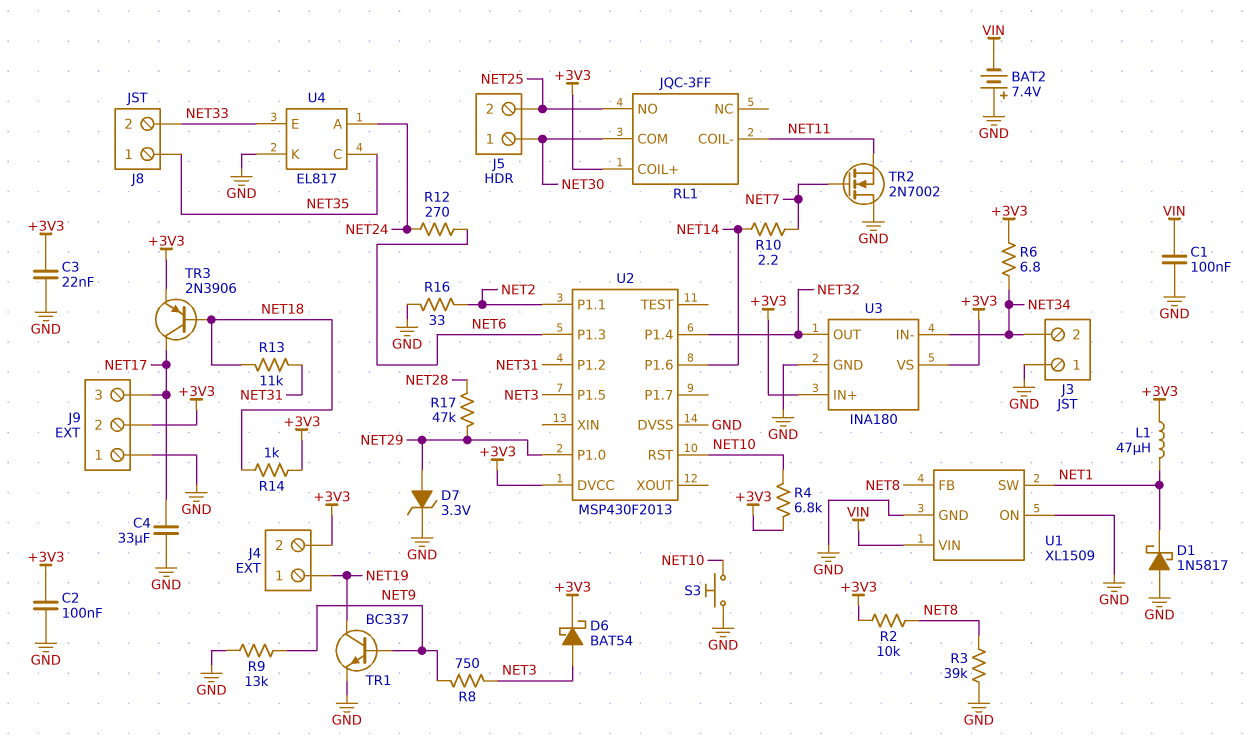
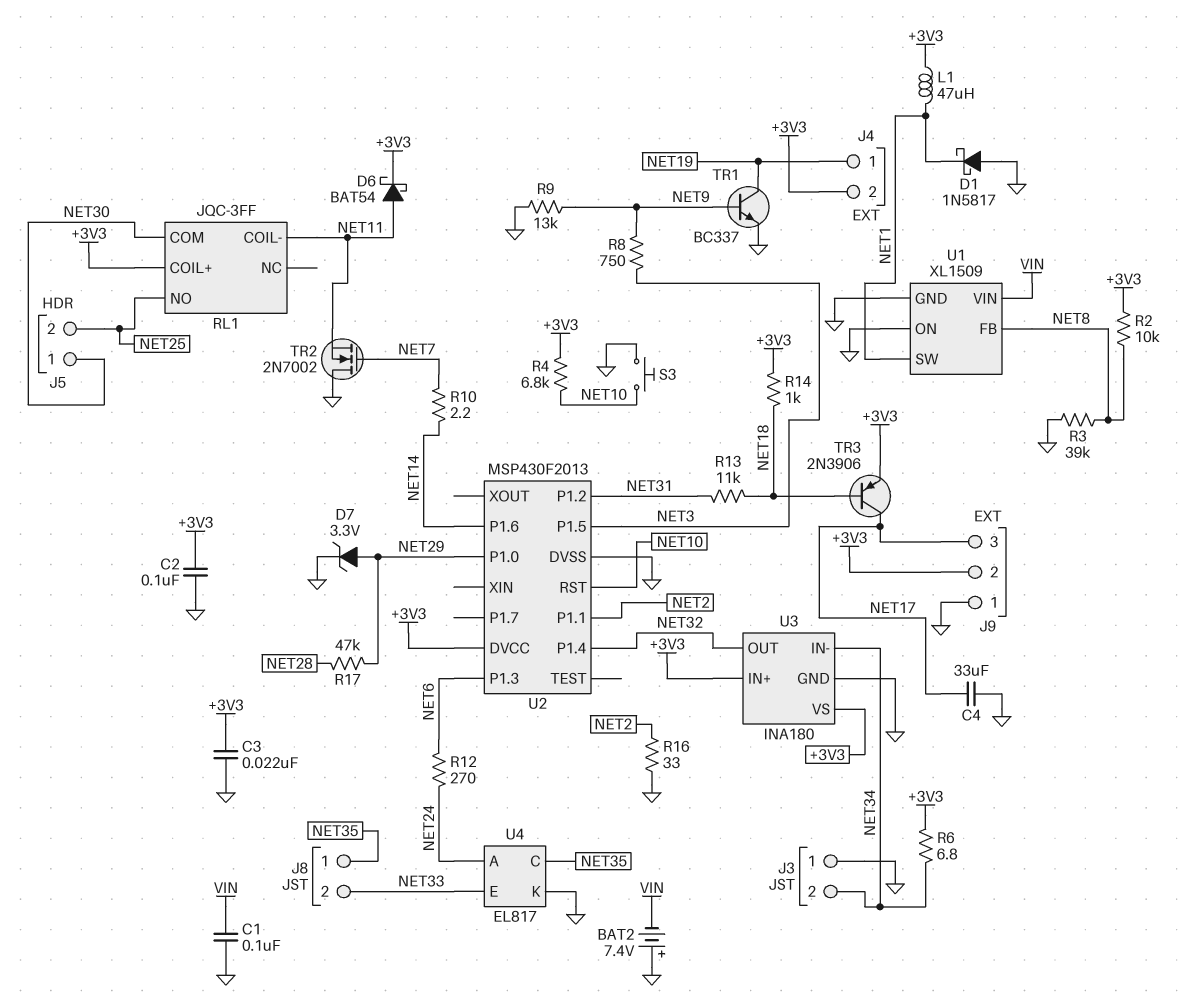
D6: schottky BAT54 (A NET3, K +3V3) -> schottky BAT54 (A NET11, K +3V3)

